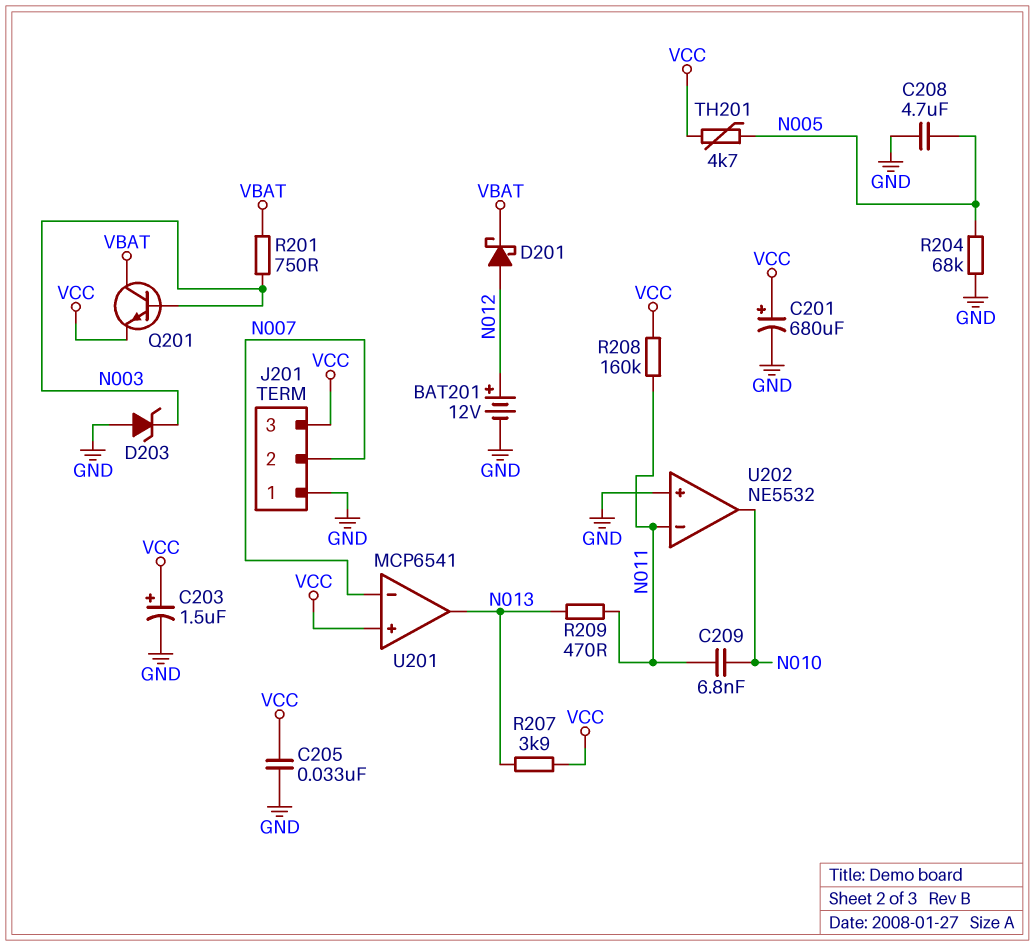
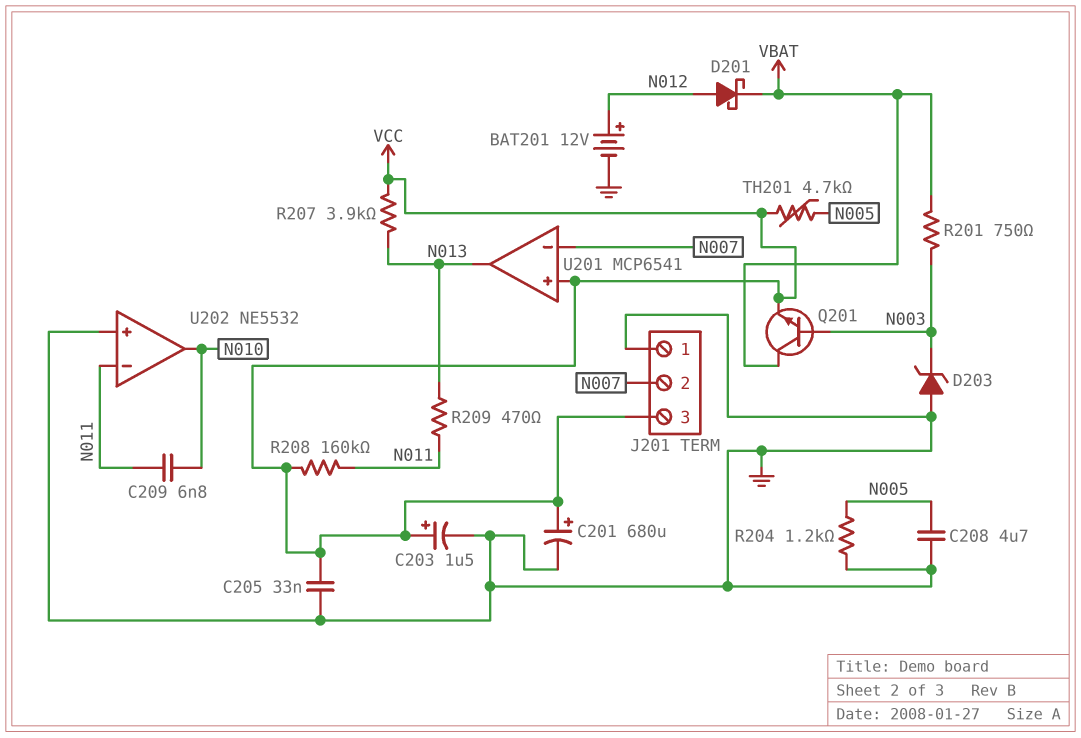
R204: 68k (GND, N005) -> 1.2k (GND, N005)

